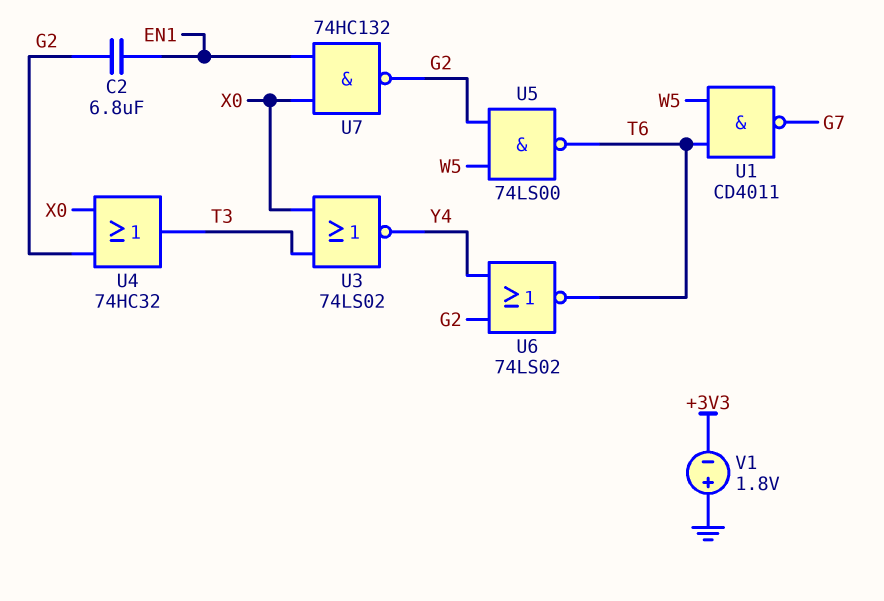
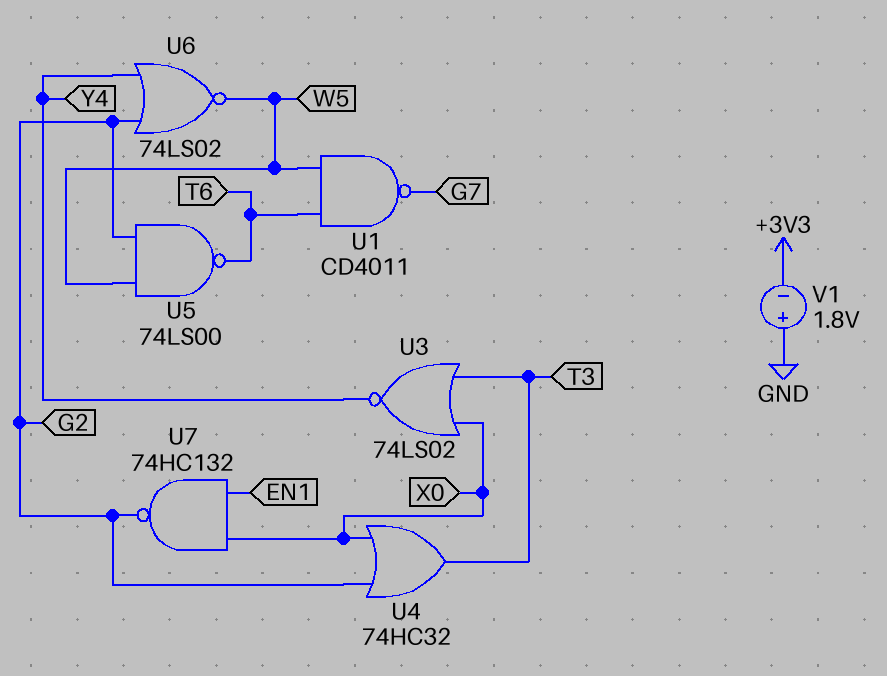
C2: 6.8uF (EN1, G2) -> none
U6: NOR 74LS02 (in G2, in Y4, out T6) -> NOR 74LS02 (in G2, in Y4, out W5)

